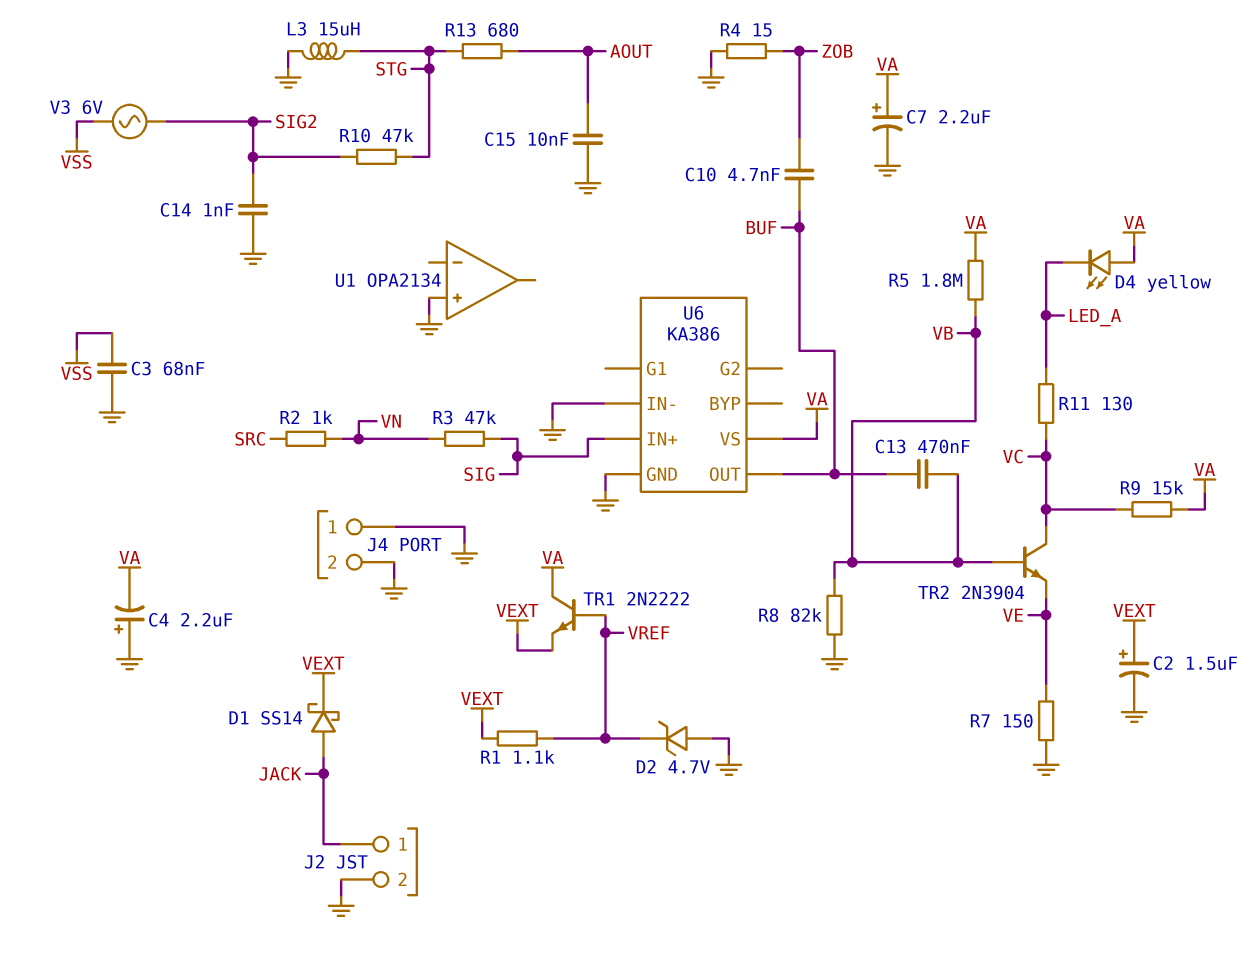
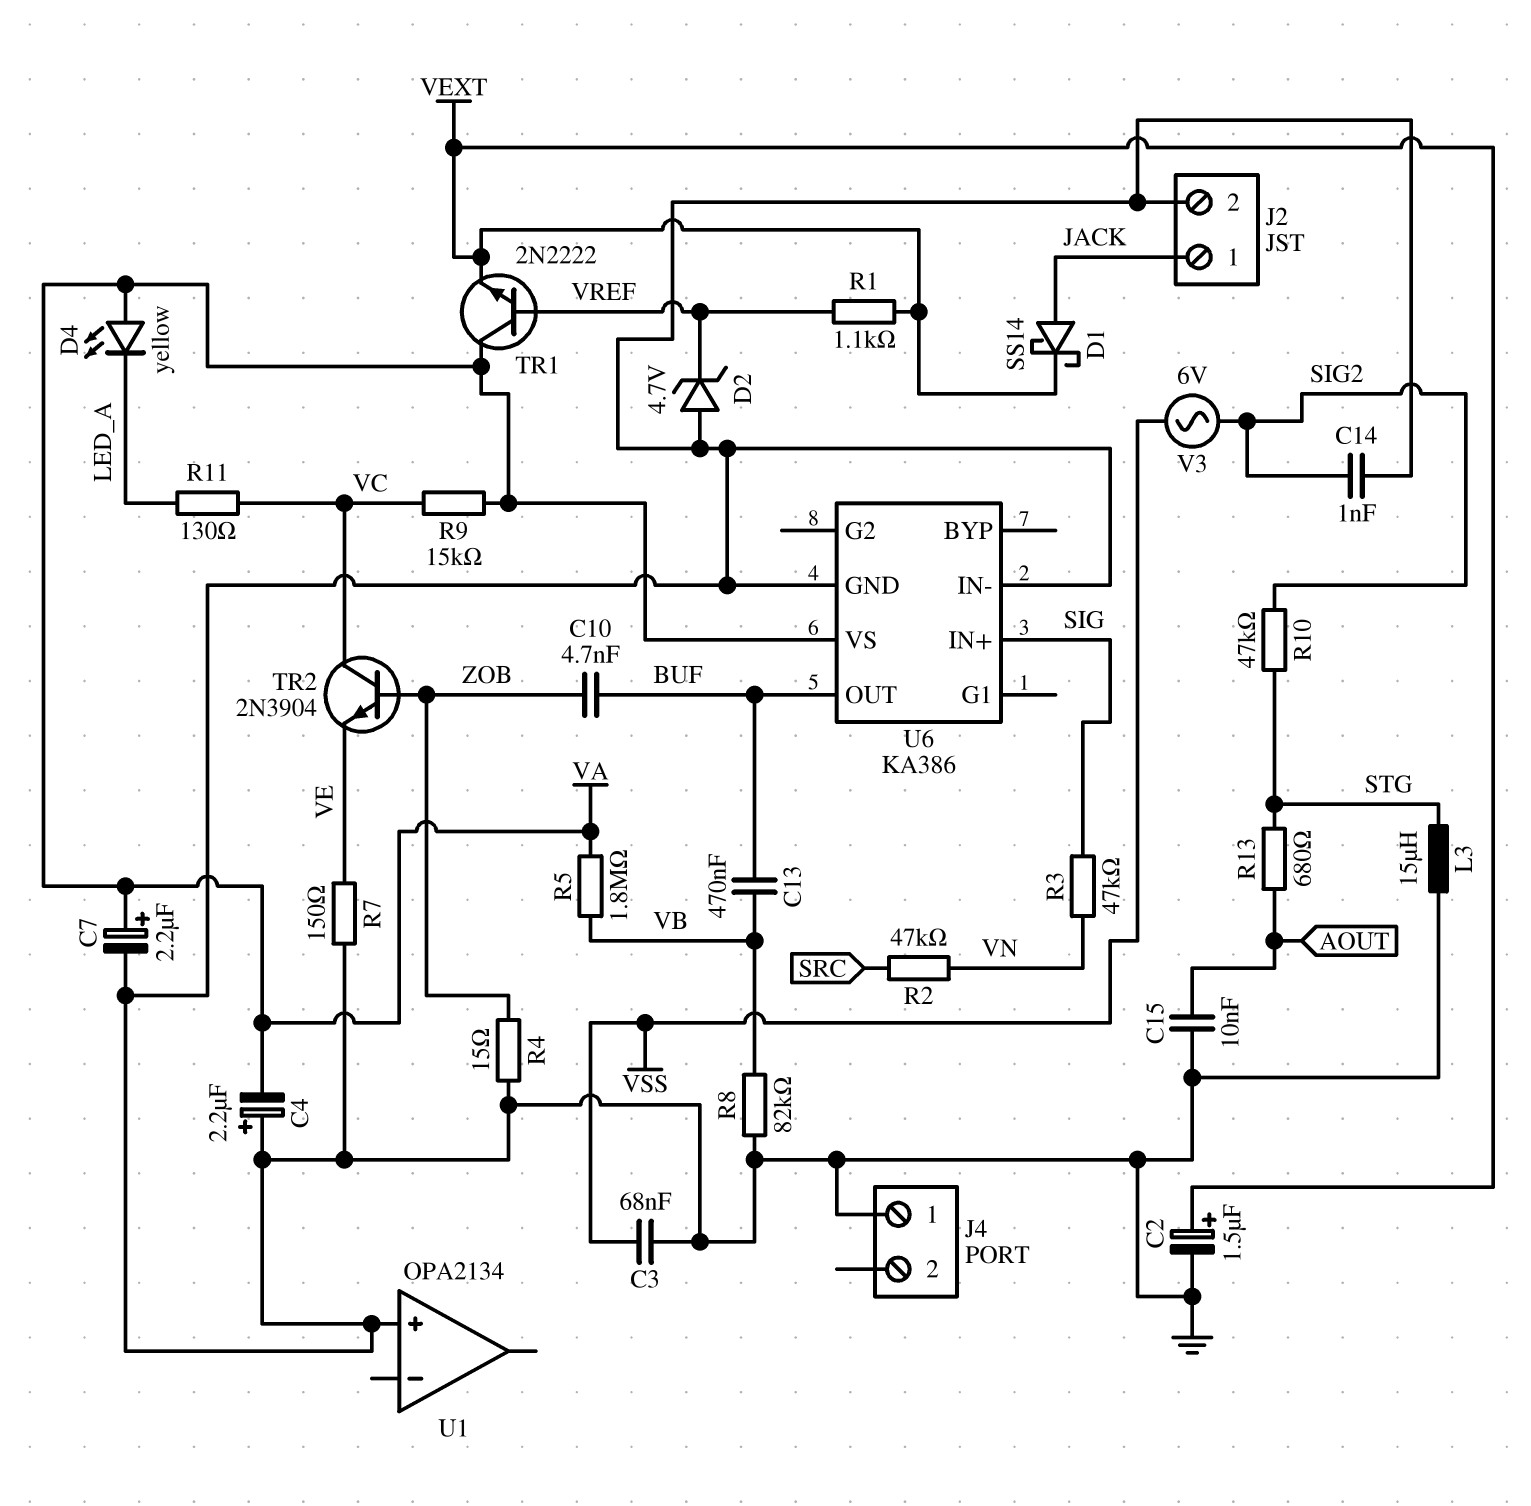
J4 pin 2: GND -> none
R2: 1k (SRC, VN) -> 47k (SRC, VN)
TR2: NPN 2N3904 (B VB, C VC, E VE) -> NPN 2N3904 (B ZOB, C VC, E VE)

